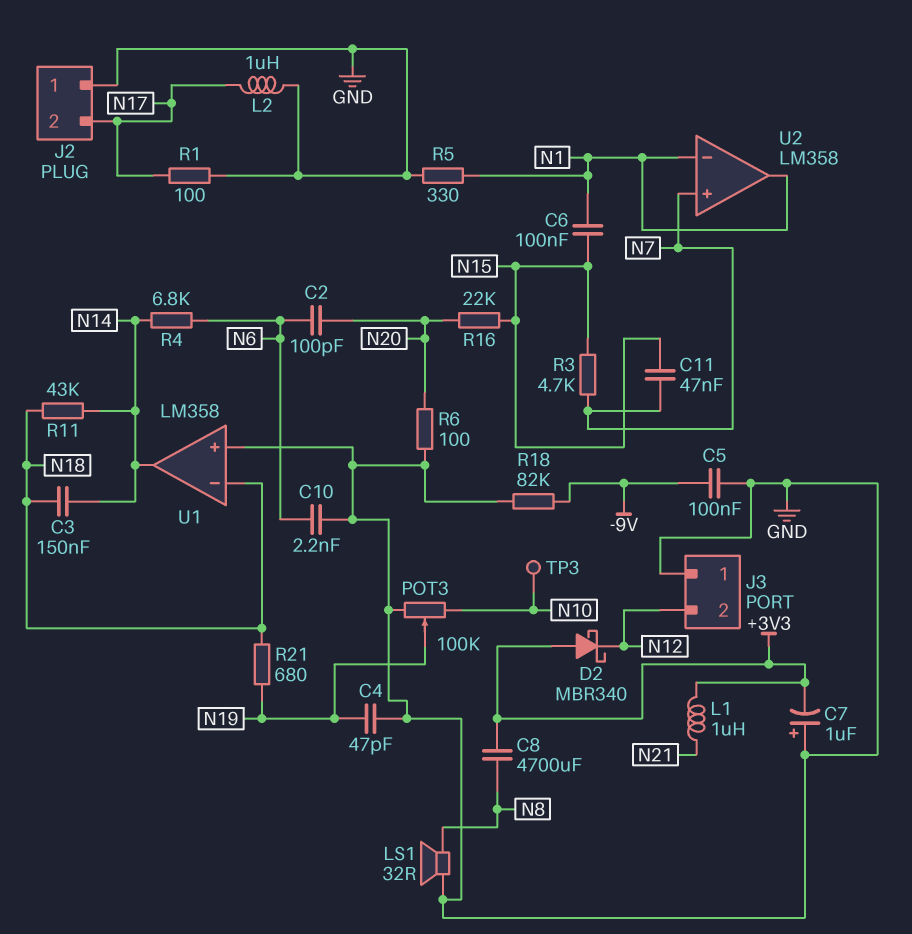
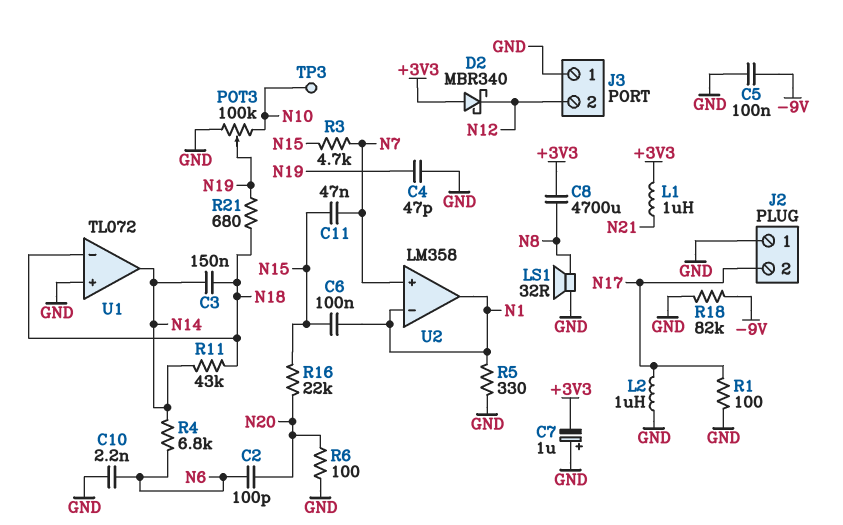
U1: LM358 -> TL072

